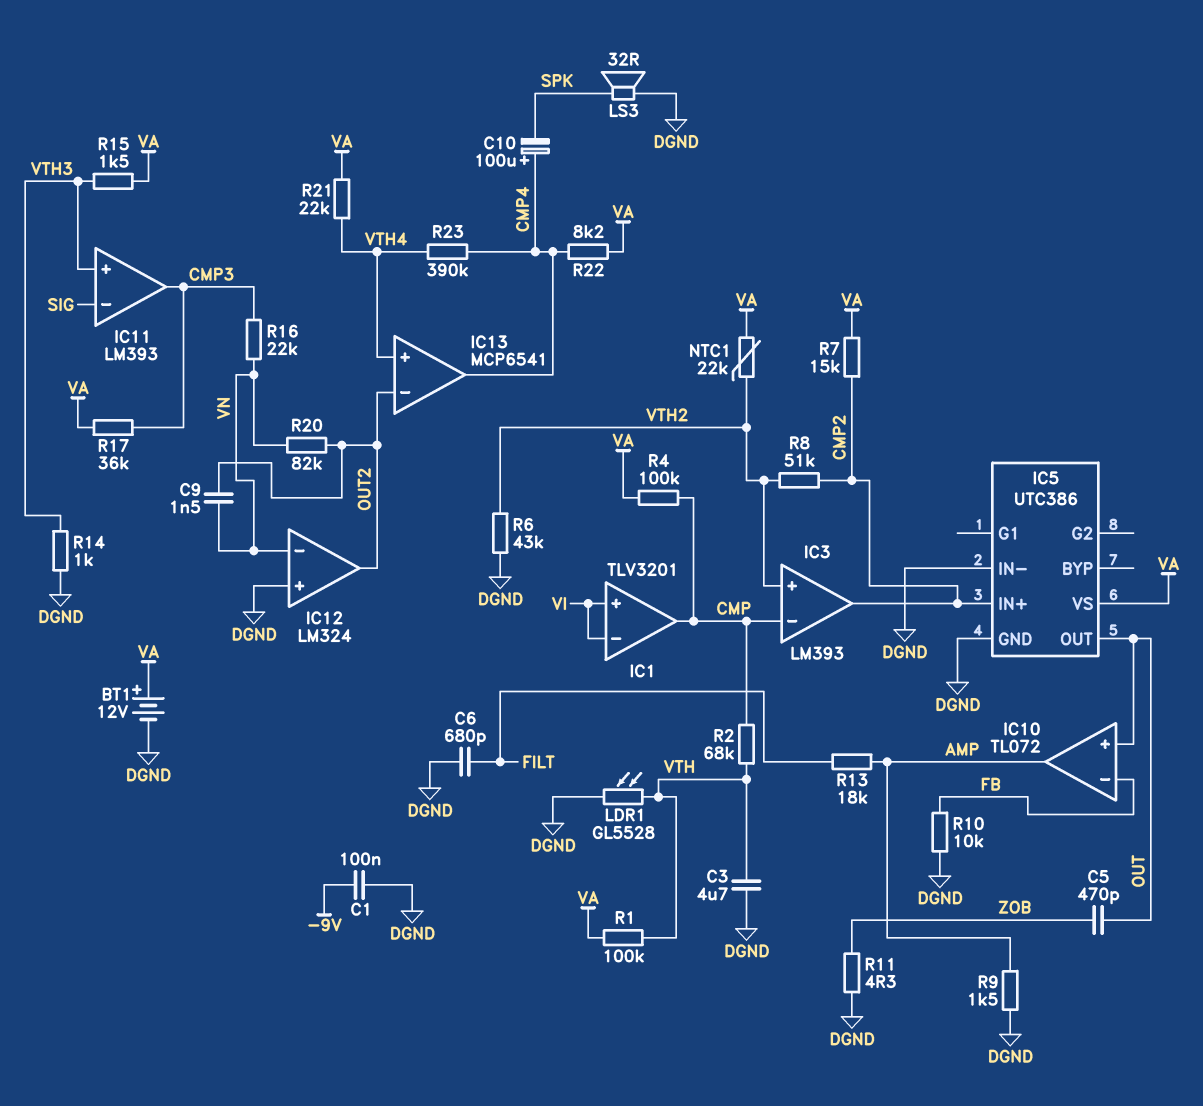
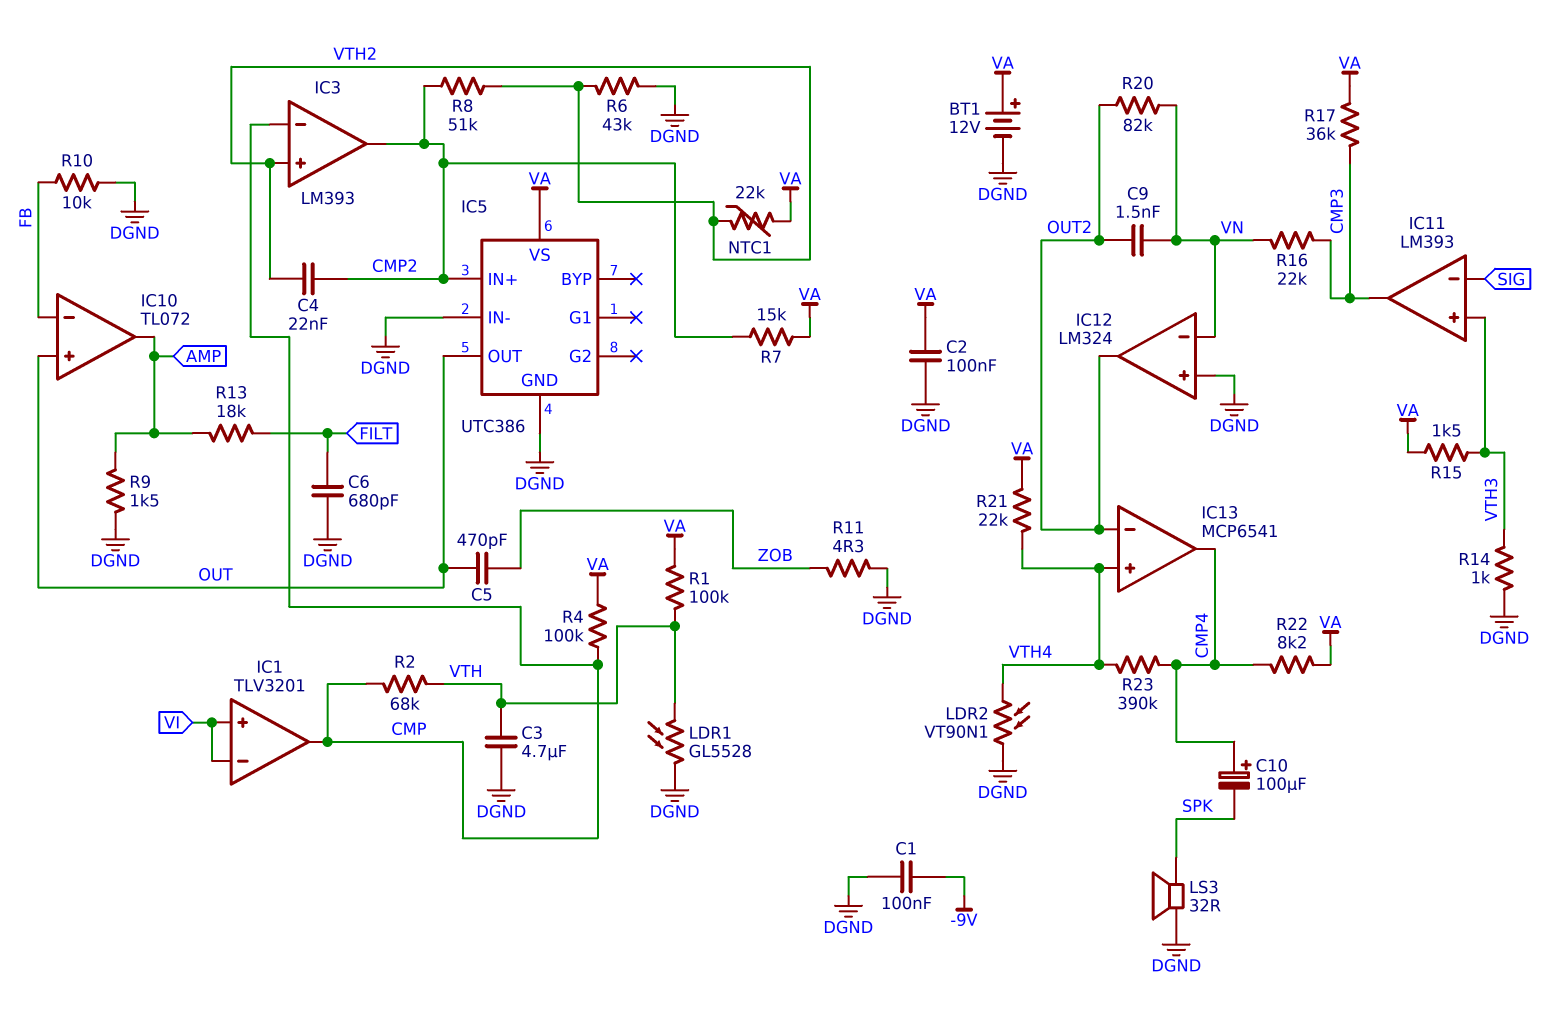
C2: none -> 100nF (DGND, VA)
C4: none -> 22nF (CMP2, VTH2)
LDR2: none -> VT90N1 (DGND, VTH4)

